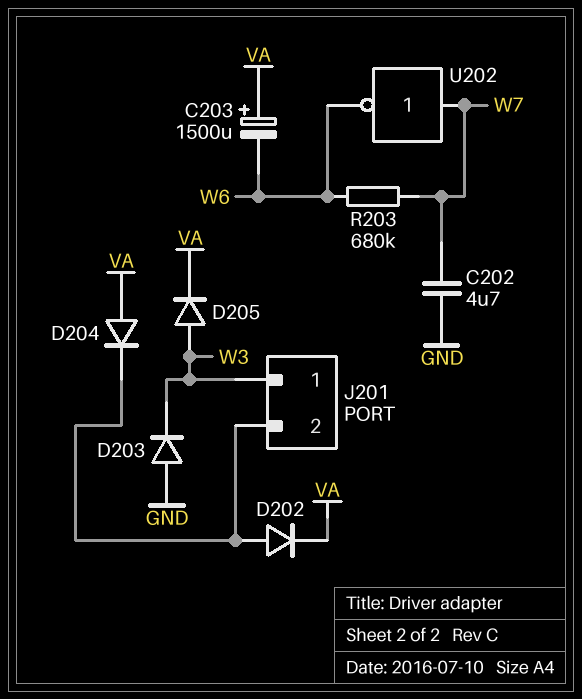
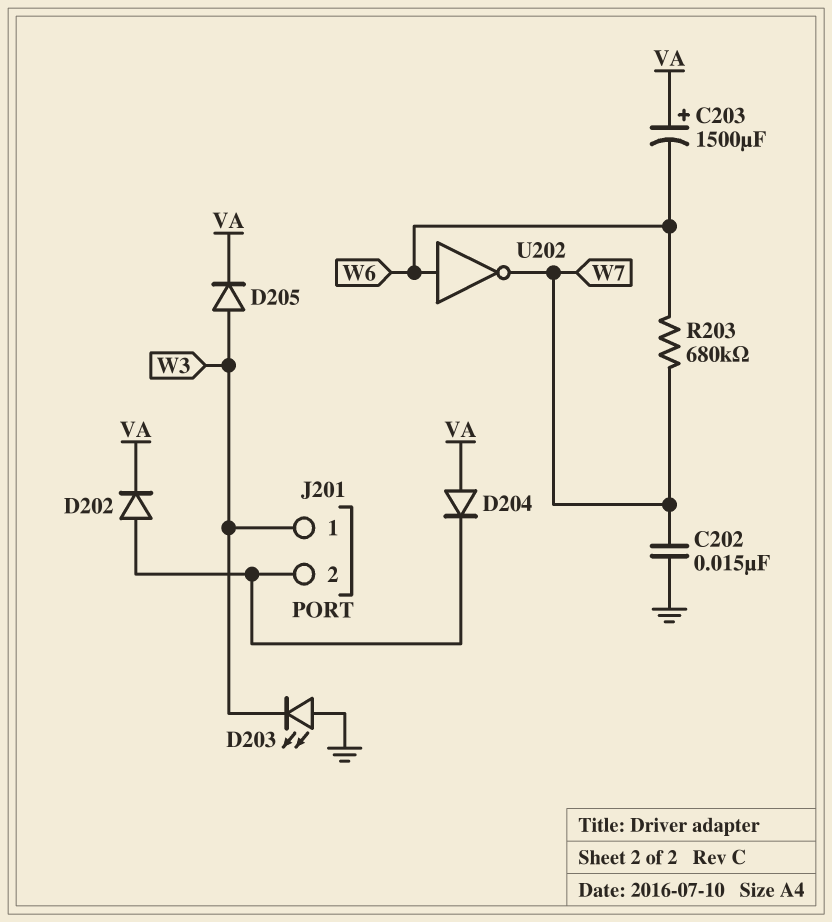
C202: 4.7uF (GND, W7) -> 15nF (GND, W7)
D203: diode (A GND, K W3) -> LED (A GND, K W3)
U202: NOT (in W7, out W6) -> NOT (in W6, out W7)

